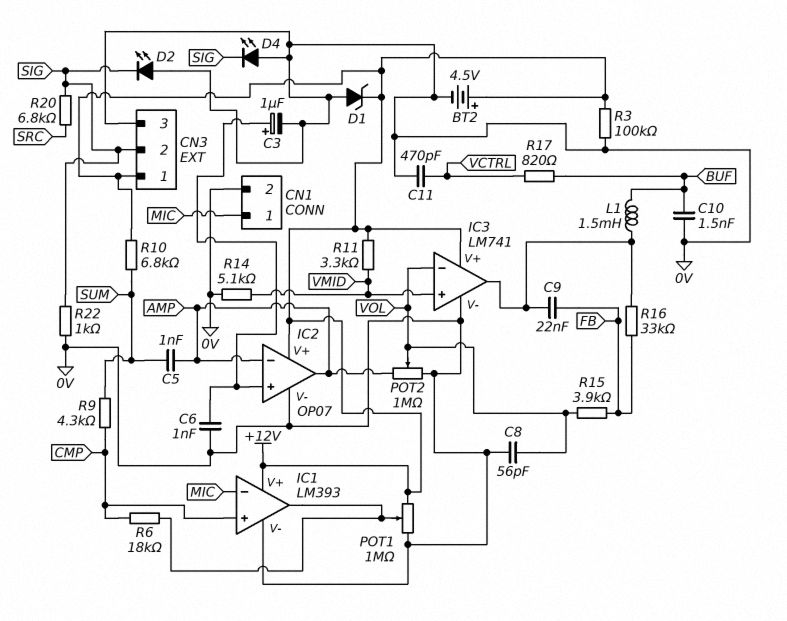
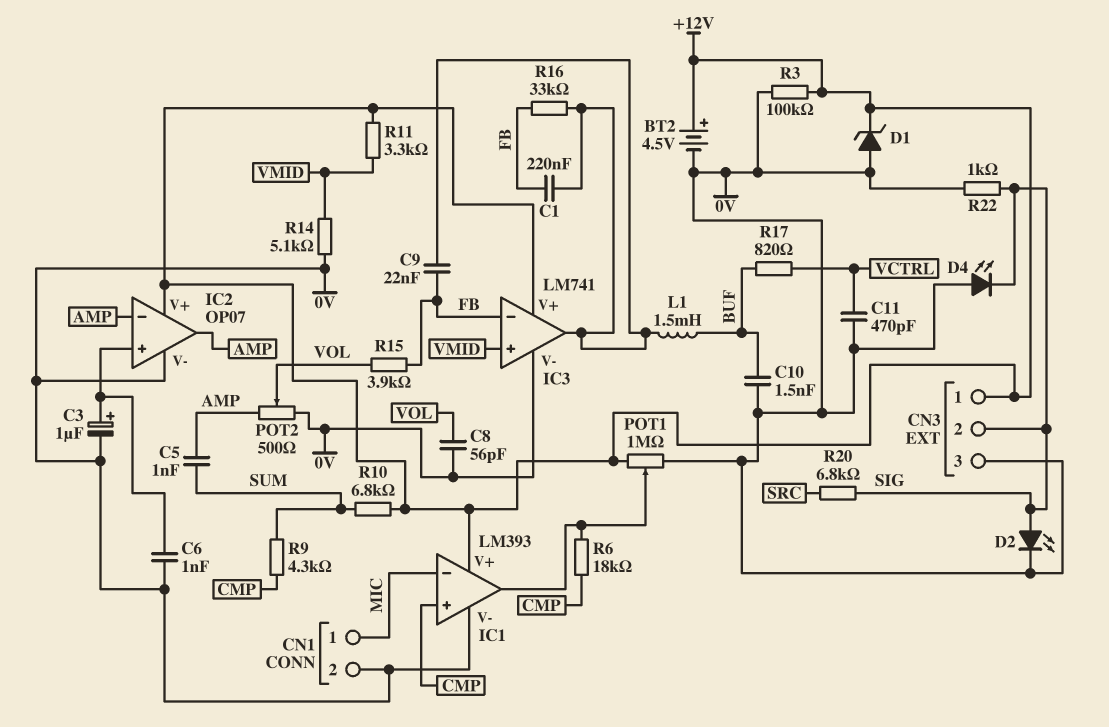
C1: none -> 220nF (FB, IC3/out)
D2: LED (A 0V, K SIG) -> LED (A SIG, K 0V)
IC3 pin in-: VOL -> FB
POT2: 1M (0V, AMP, wiper VOL) -> 500 (0V, AMP, wiper VOL)

